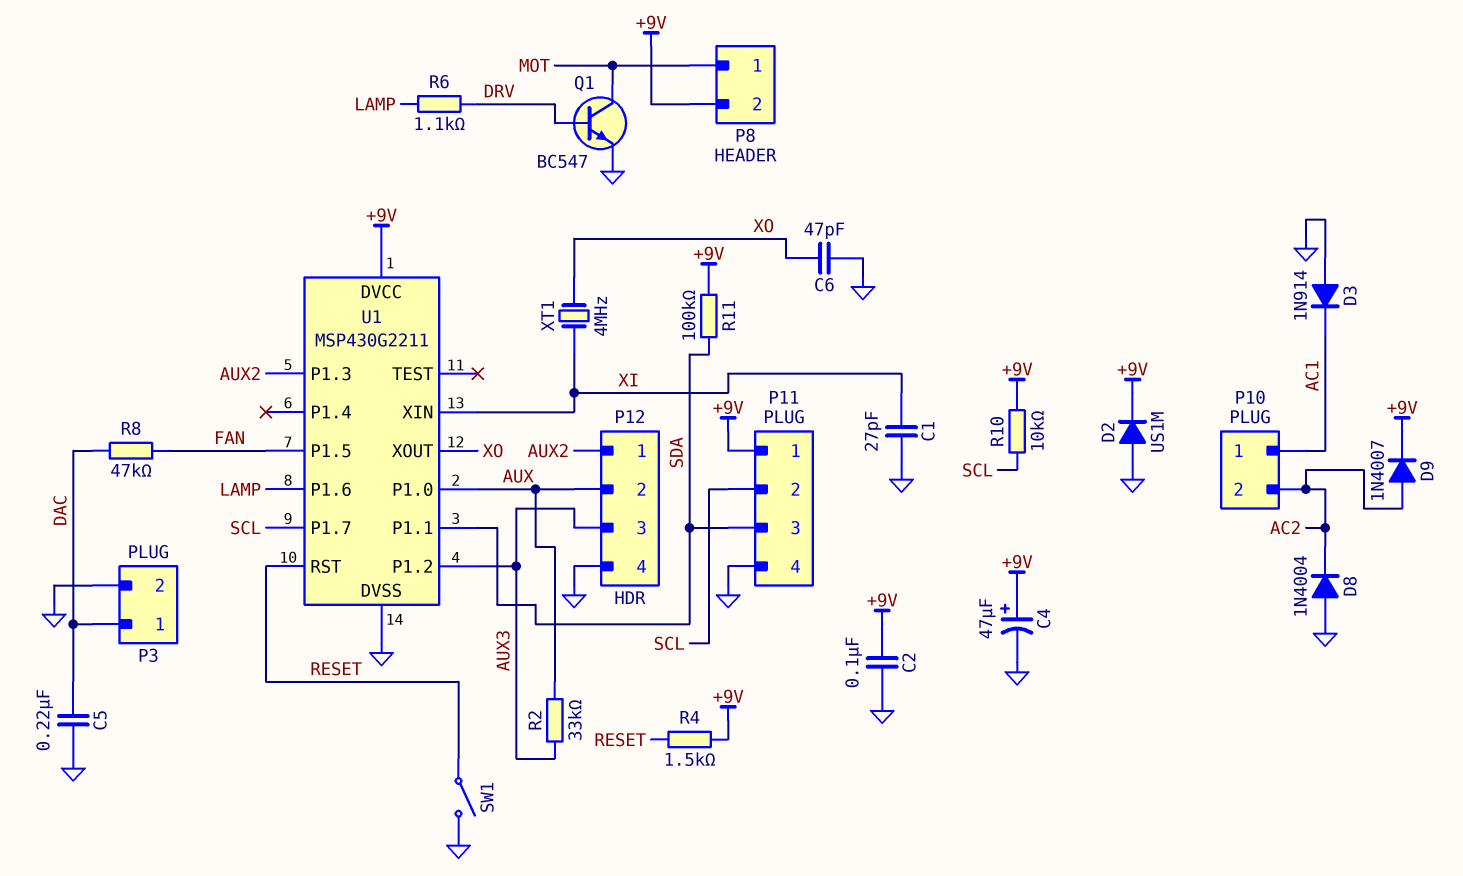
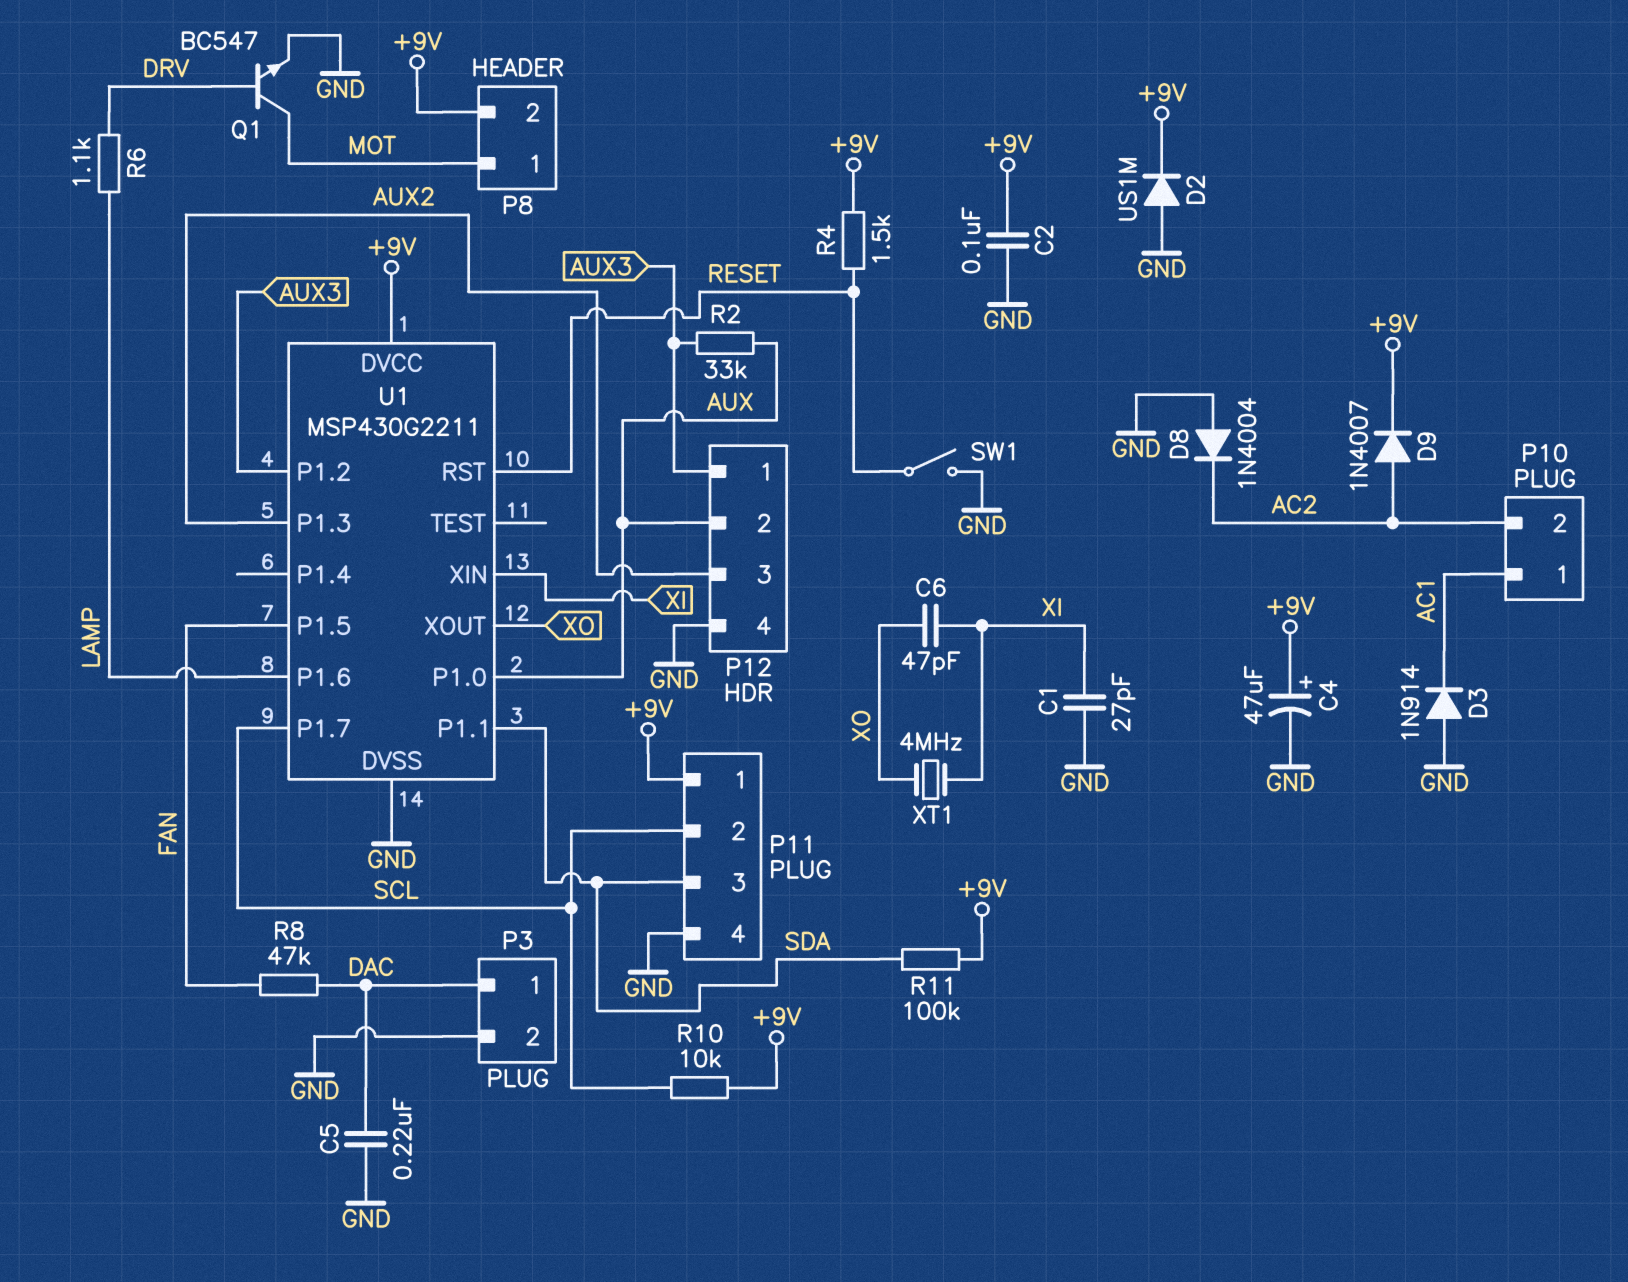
C6: 47pF (GND, XO) -> 47pF (XI, XO)
P12 pin 1: AUX2 -> AUX3
P12 pin 3: AUX3 -> AUX2

